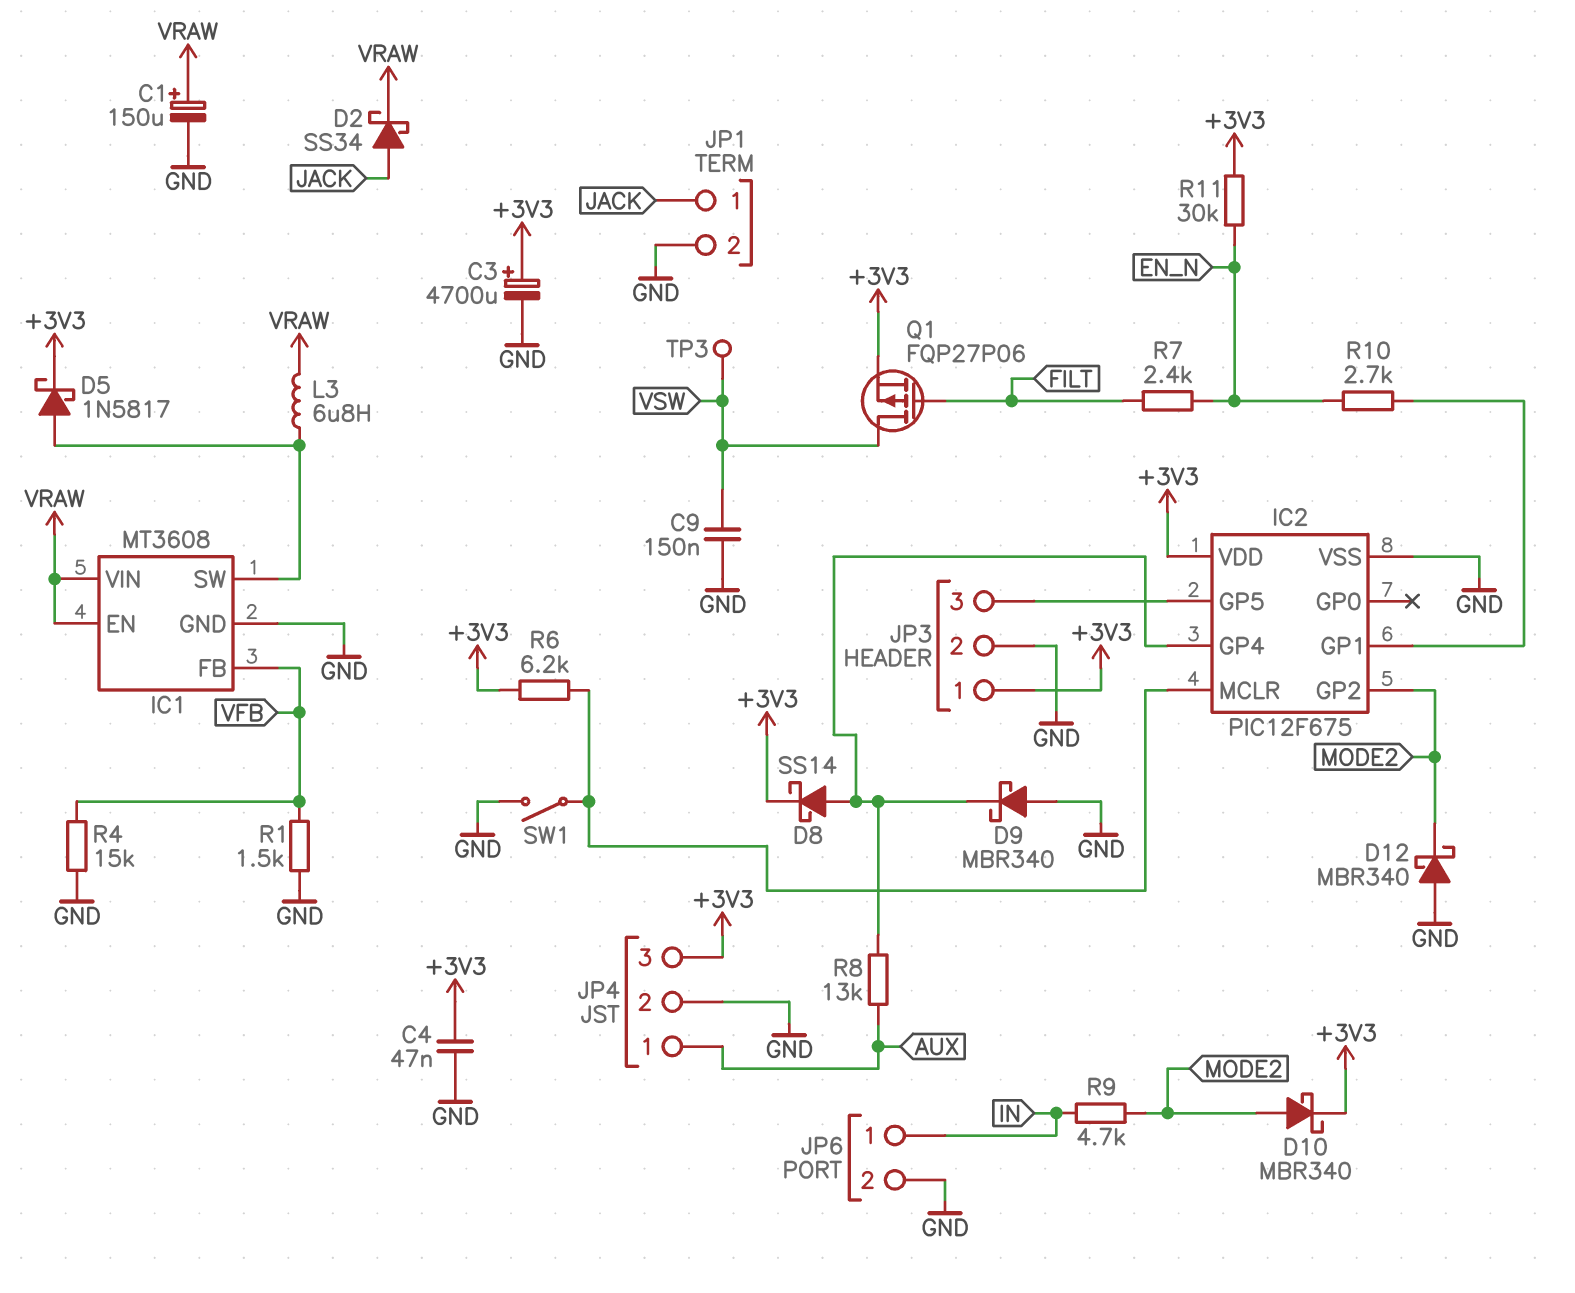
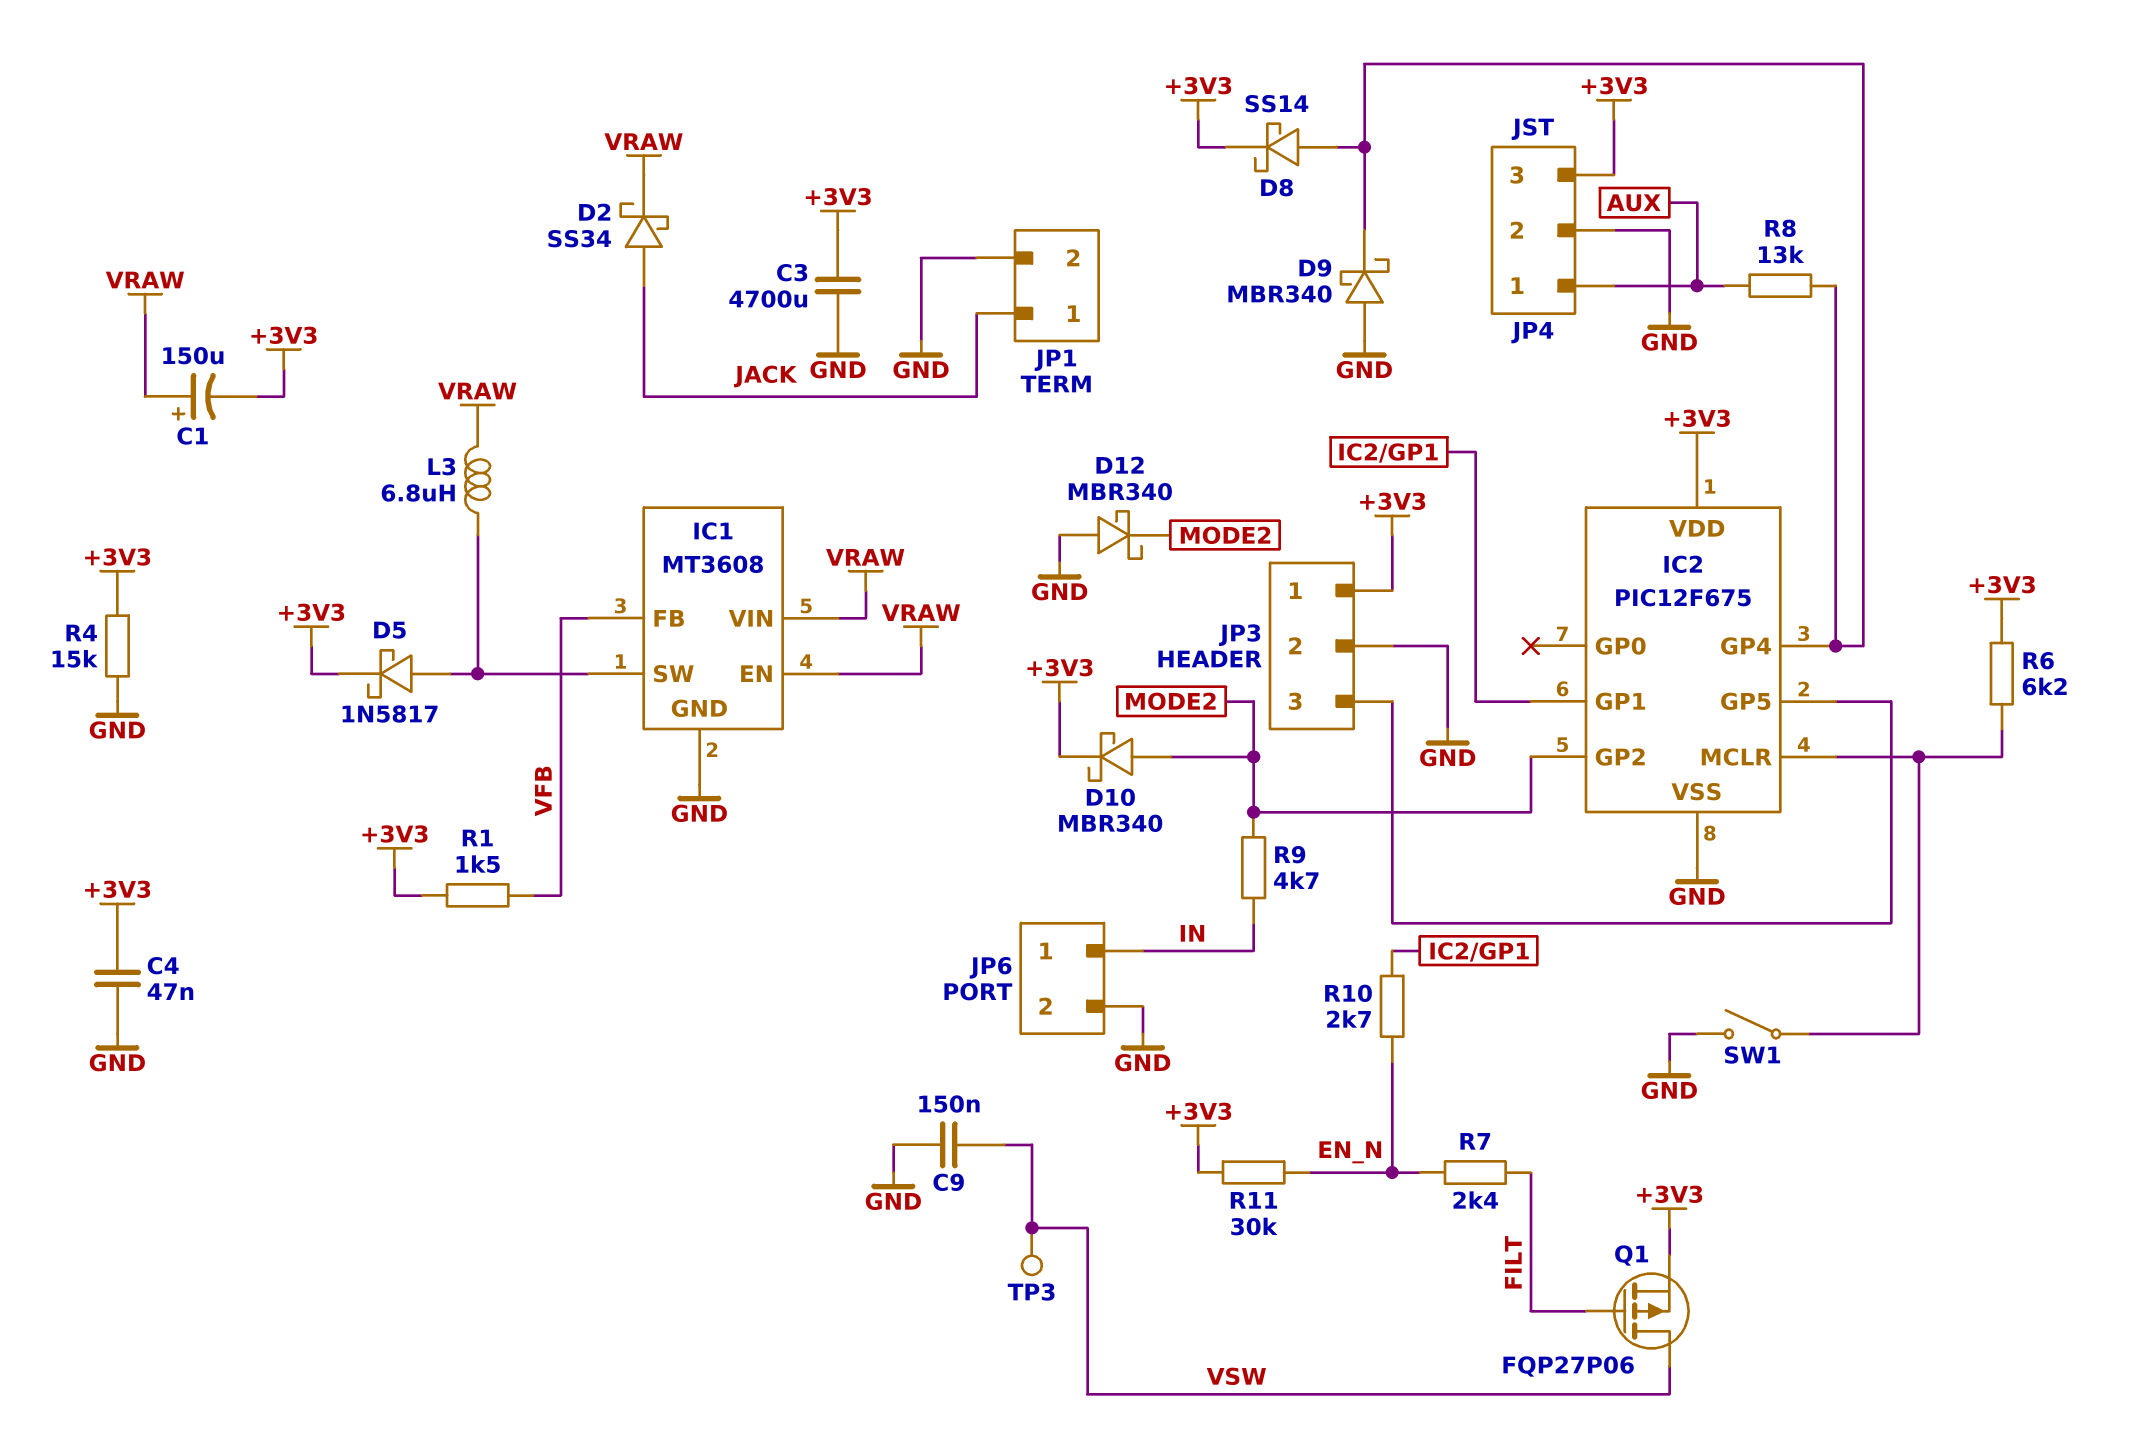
C1: 150uF (plus VRAW, minus GND) -> 150uF (plus VRAW, minus +3V3)
C3: 4700uF (plus +3V3, minus GND) -> 4700uF (+3V3, GND)
R1: 1.5k (GND, VFB) -> 1.5k (+3V3, VFB)
R4: 15k (GND, VFB) -> 15k (+3V3, GND)

